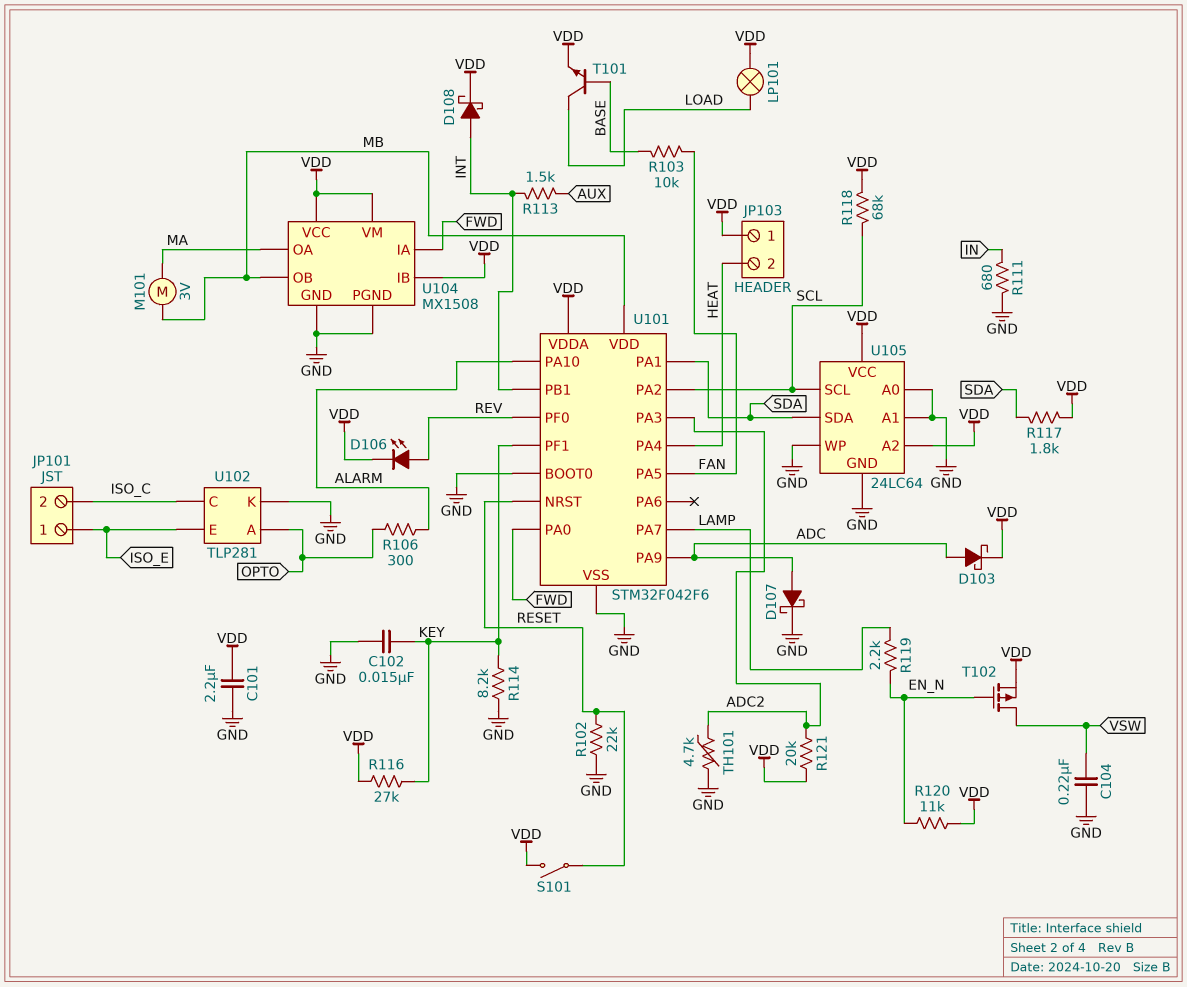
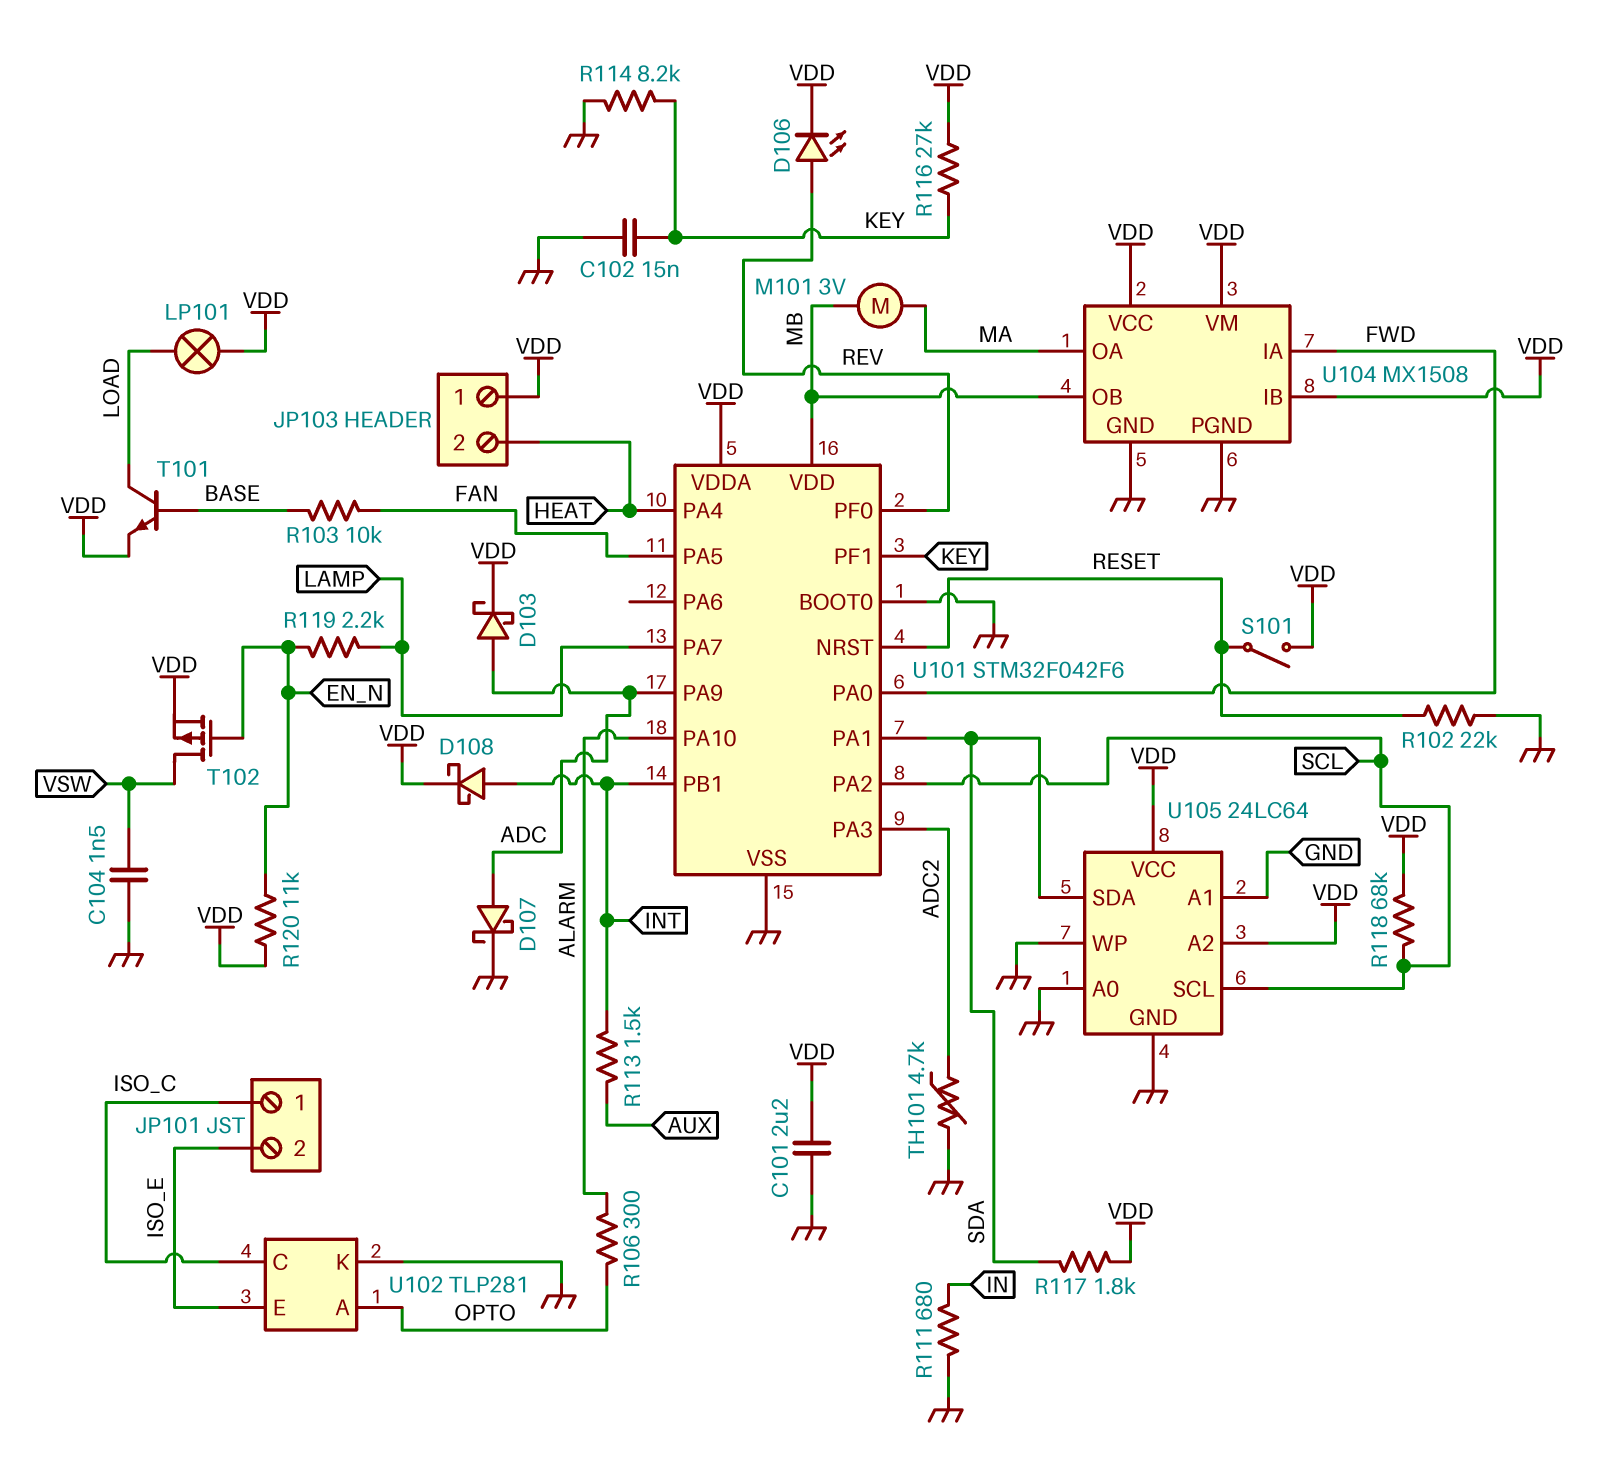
C104: 220nF (GND, VSW) -> 1.5nF (GND, VSW)
JP101 pin 1: ISO_E -> ISO_C
JP101 pin 2: ISO_C -> ISO_E
R121: 20k (ADC2, VDD) -> none

